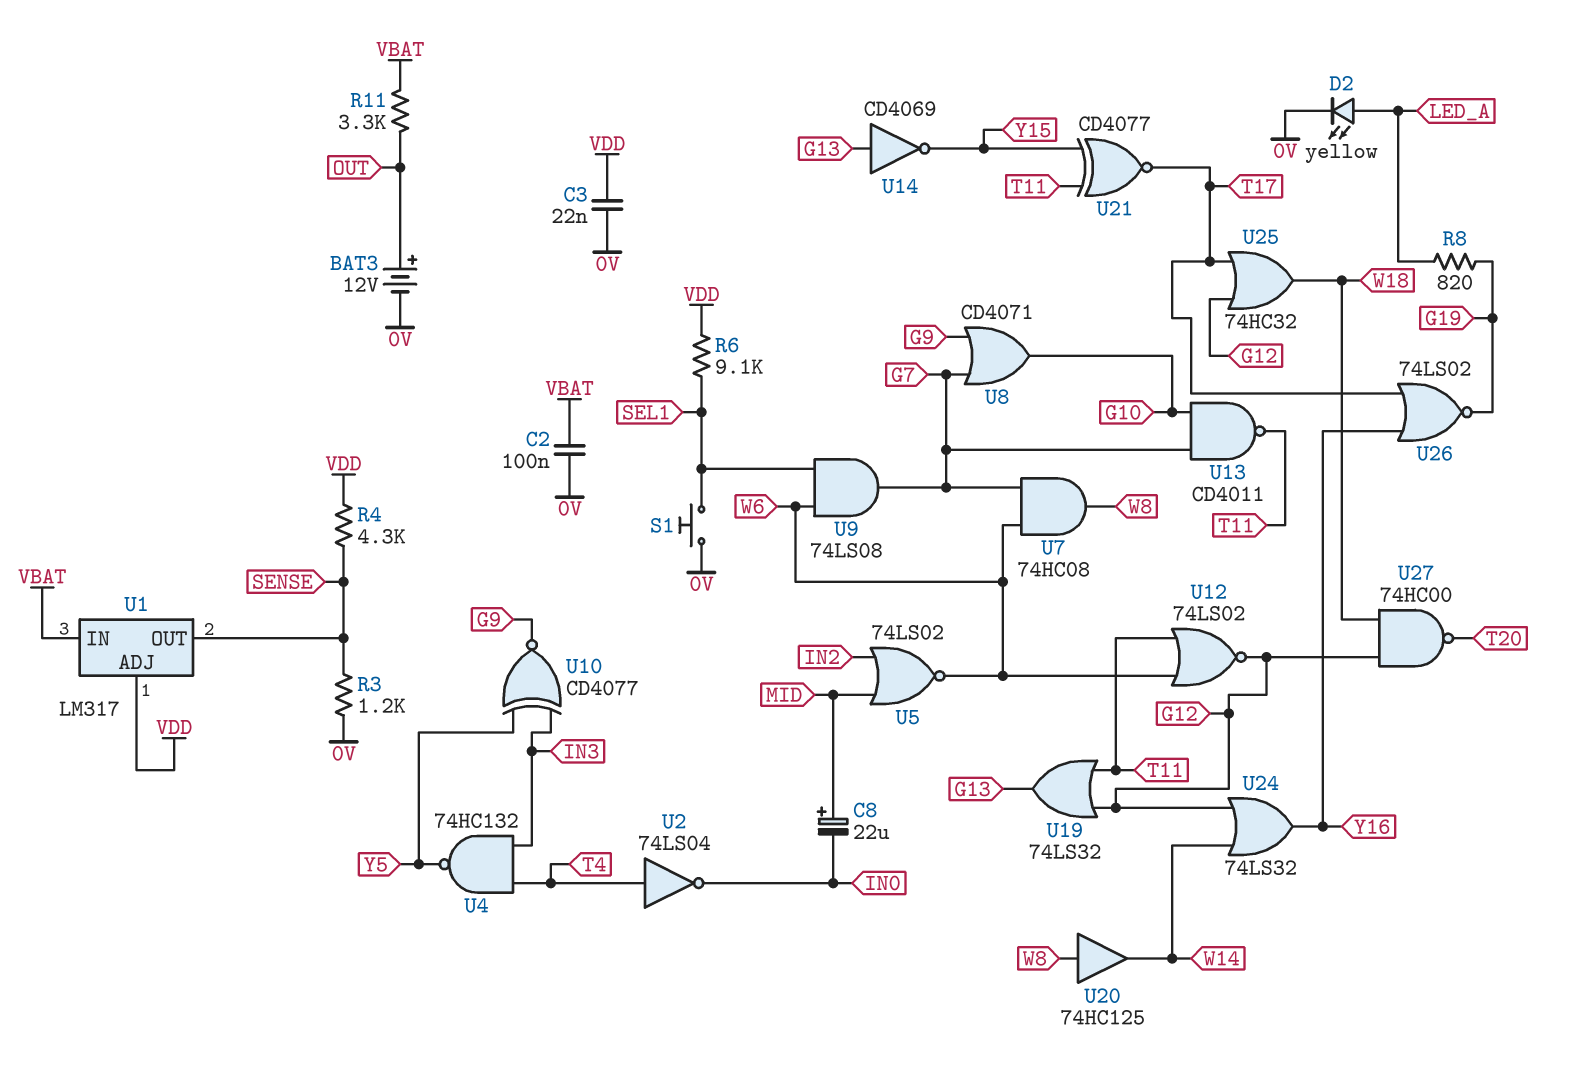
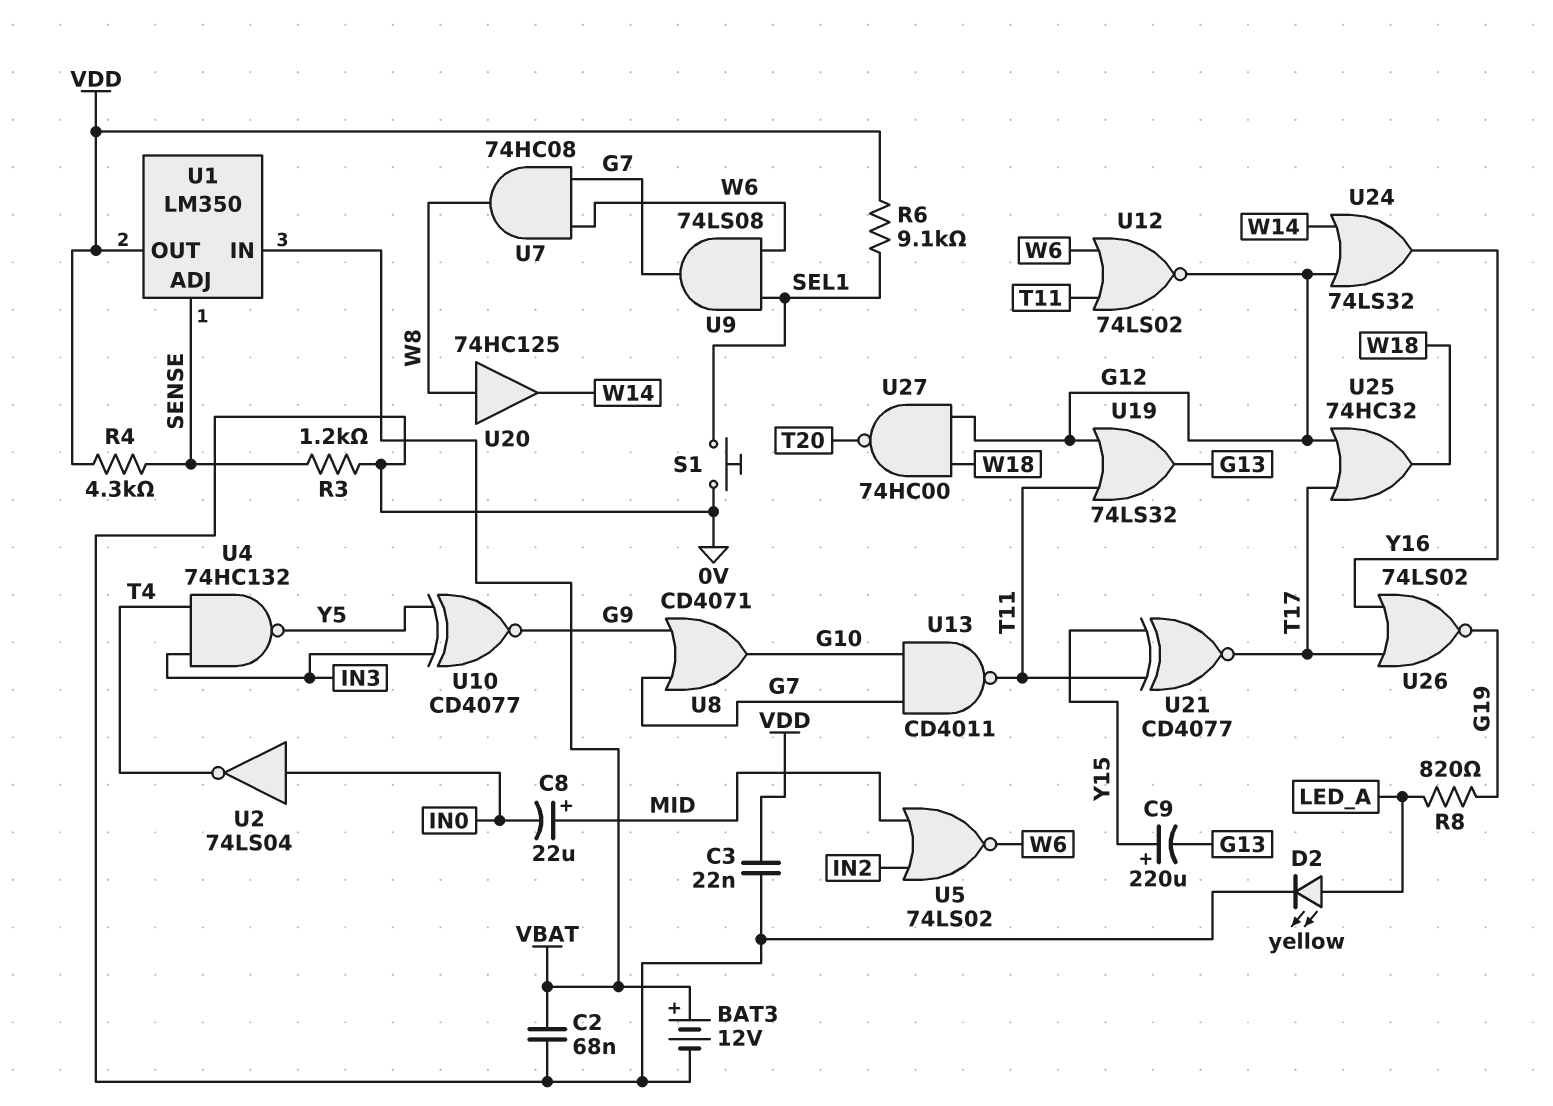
BAT3: 12V (plus OUT, minus 0V) -> 12V (plus VBAT, minus 0V)
C2: 100nF (0V, VBAT) -> 68nF (0V, VBAT)
C9: none -> 220uF (plus Y15, minus G13)
R11: 3.3k (OUT, VBAT) -> none
U1: LM317 -> LM350
U1 pin ADJ: VDD -> SENSE
U1 pin OUT: SENSE -> VDD
U2: NOT 74LS04 (in T4, out IN0) -> NOT 74LS04 (in IN0, out T4)
U14: NOT CD4069 (in G13, out Y15) -> none

